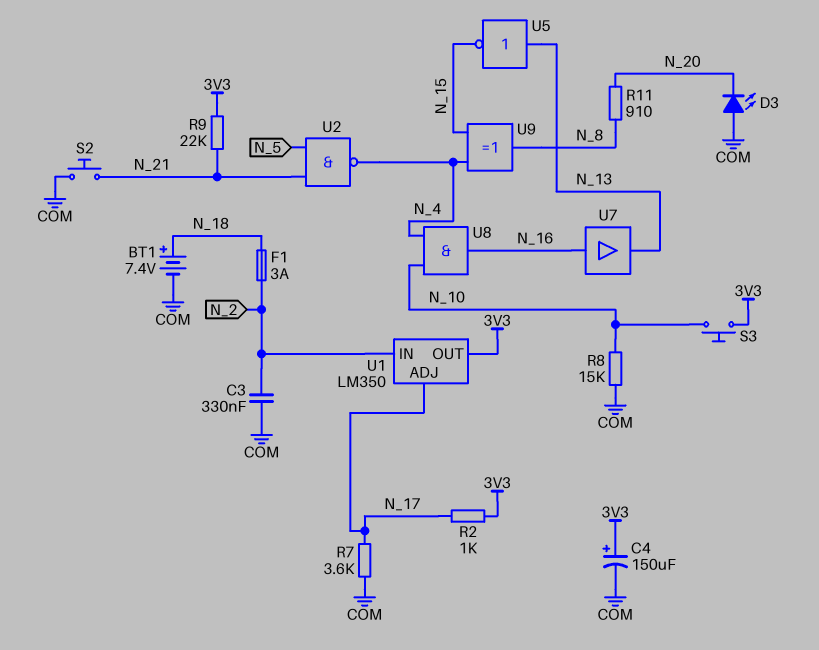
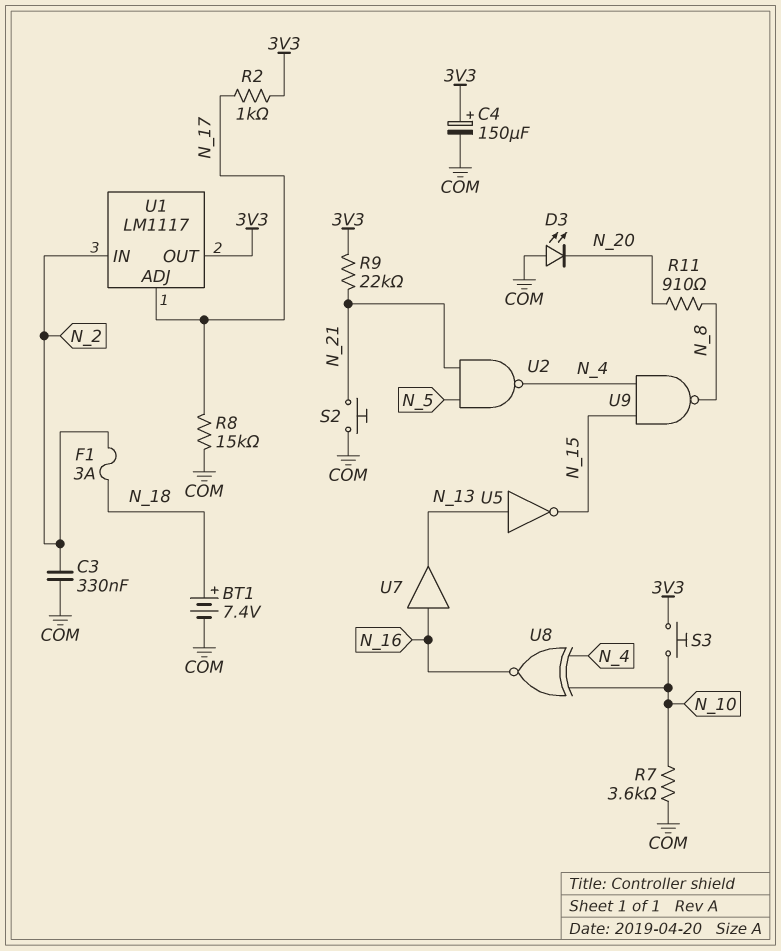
R7: 3.6k (COM, N_17) -> 3.6k (COM, N_10)
R8: 15k (COM, N_10) -> 15k (COM, N_17)
U1: LM350 -> LM1117
U8: AND (in N_4, in N_10, out N_16) -> XNOR (in N_4, in N_10, out N_16)
U9: XOR (in N_4, in N_15, out N_8) -> NAND (in N_4, in N_15, out N_8)

